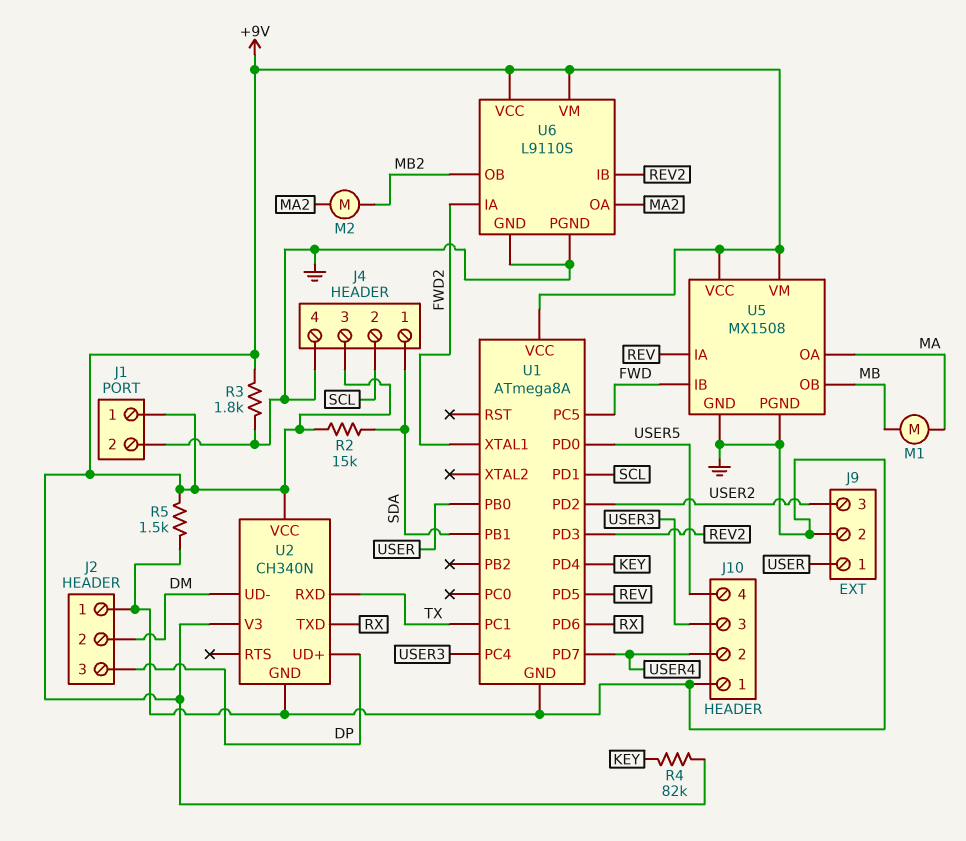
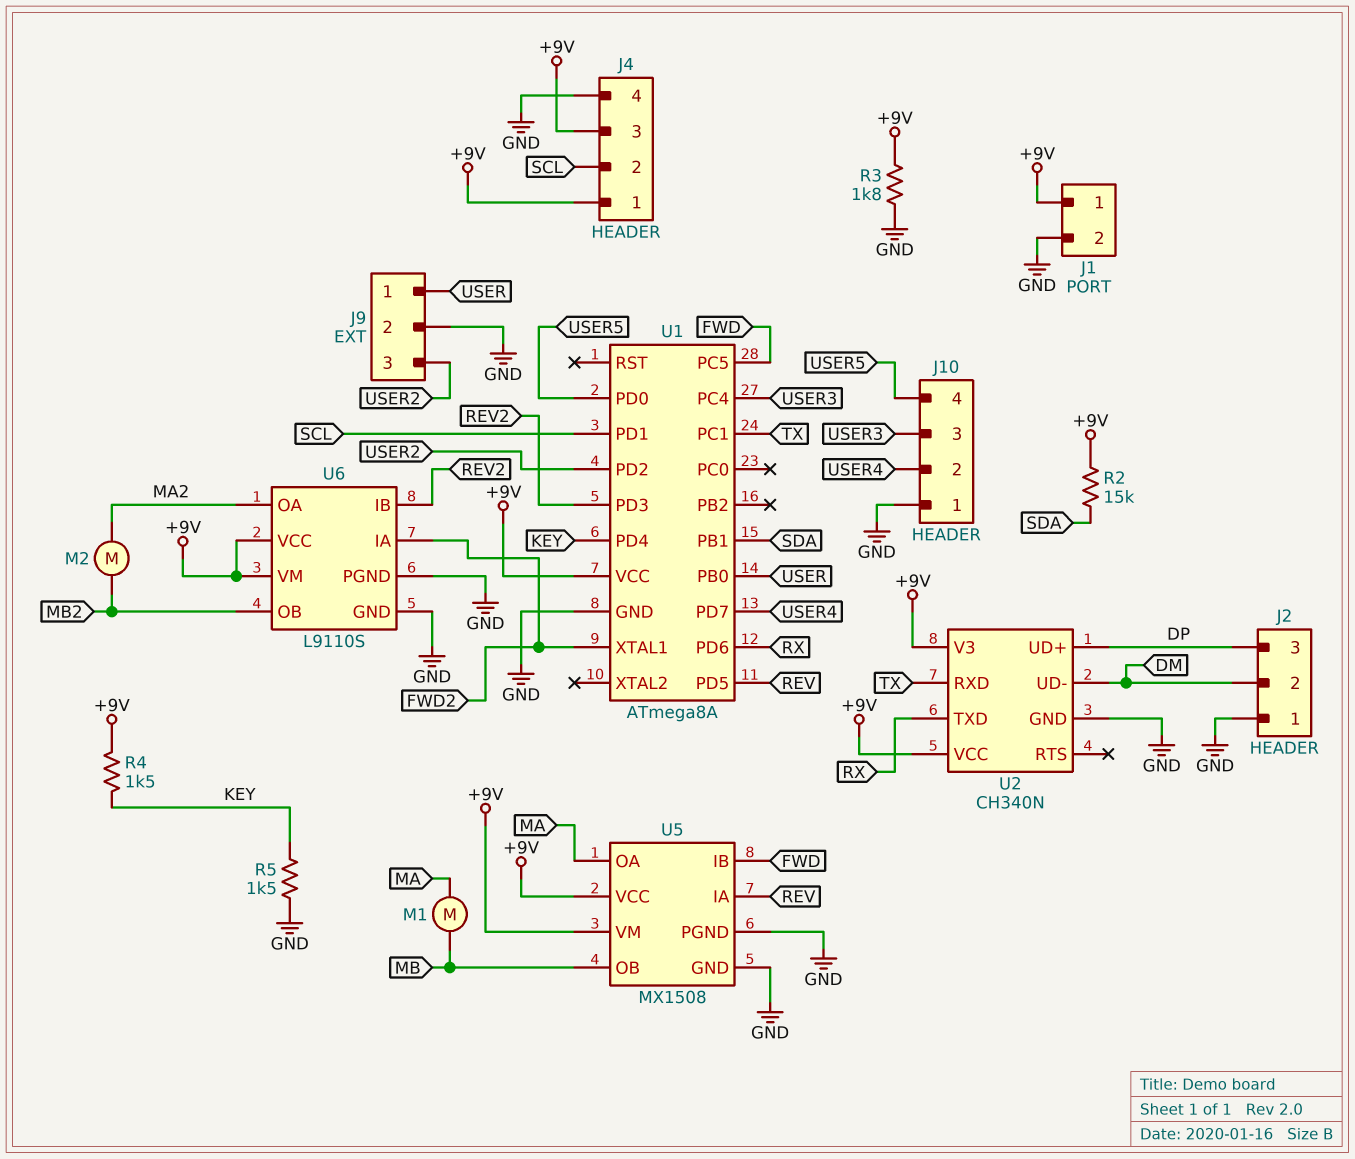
J4 pin 1: SDA -> +9V
R4: 82k (+9V, KEY) -> 1.5k (+9V, KEY)
R5: 1.5k (+9V, GND) -> 1.5k (GND, KEY)

